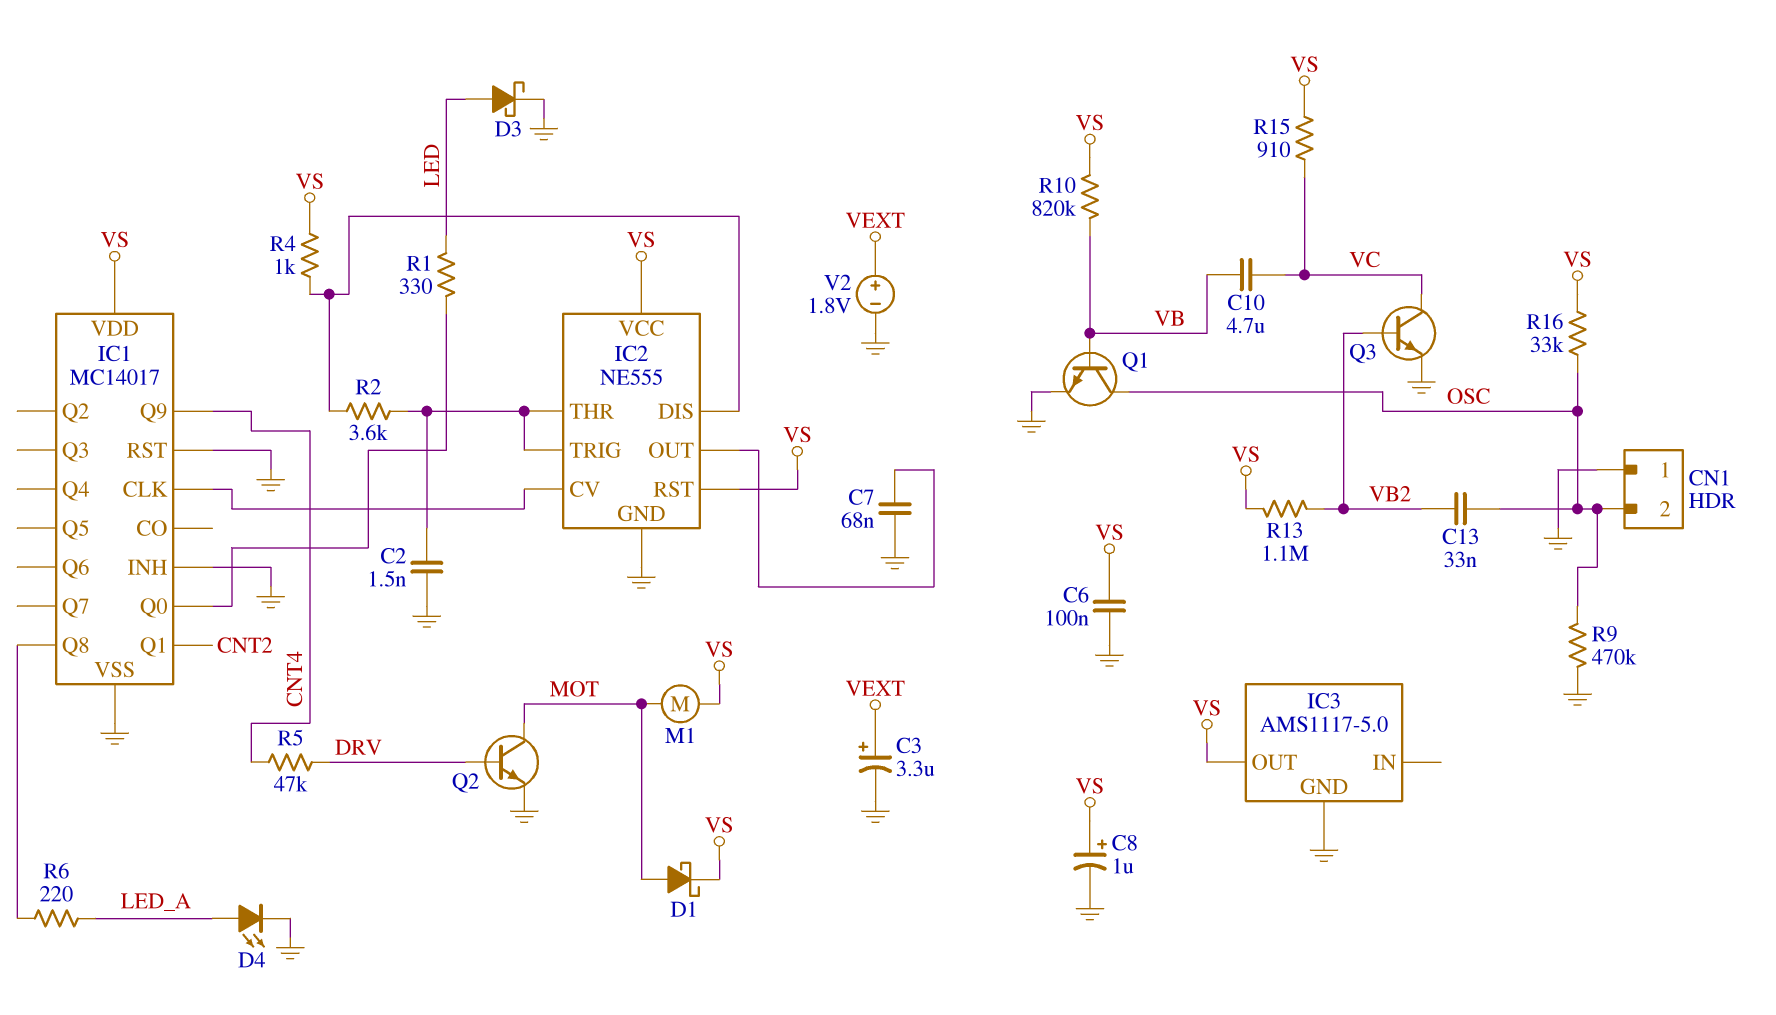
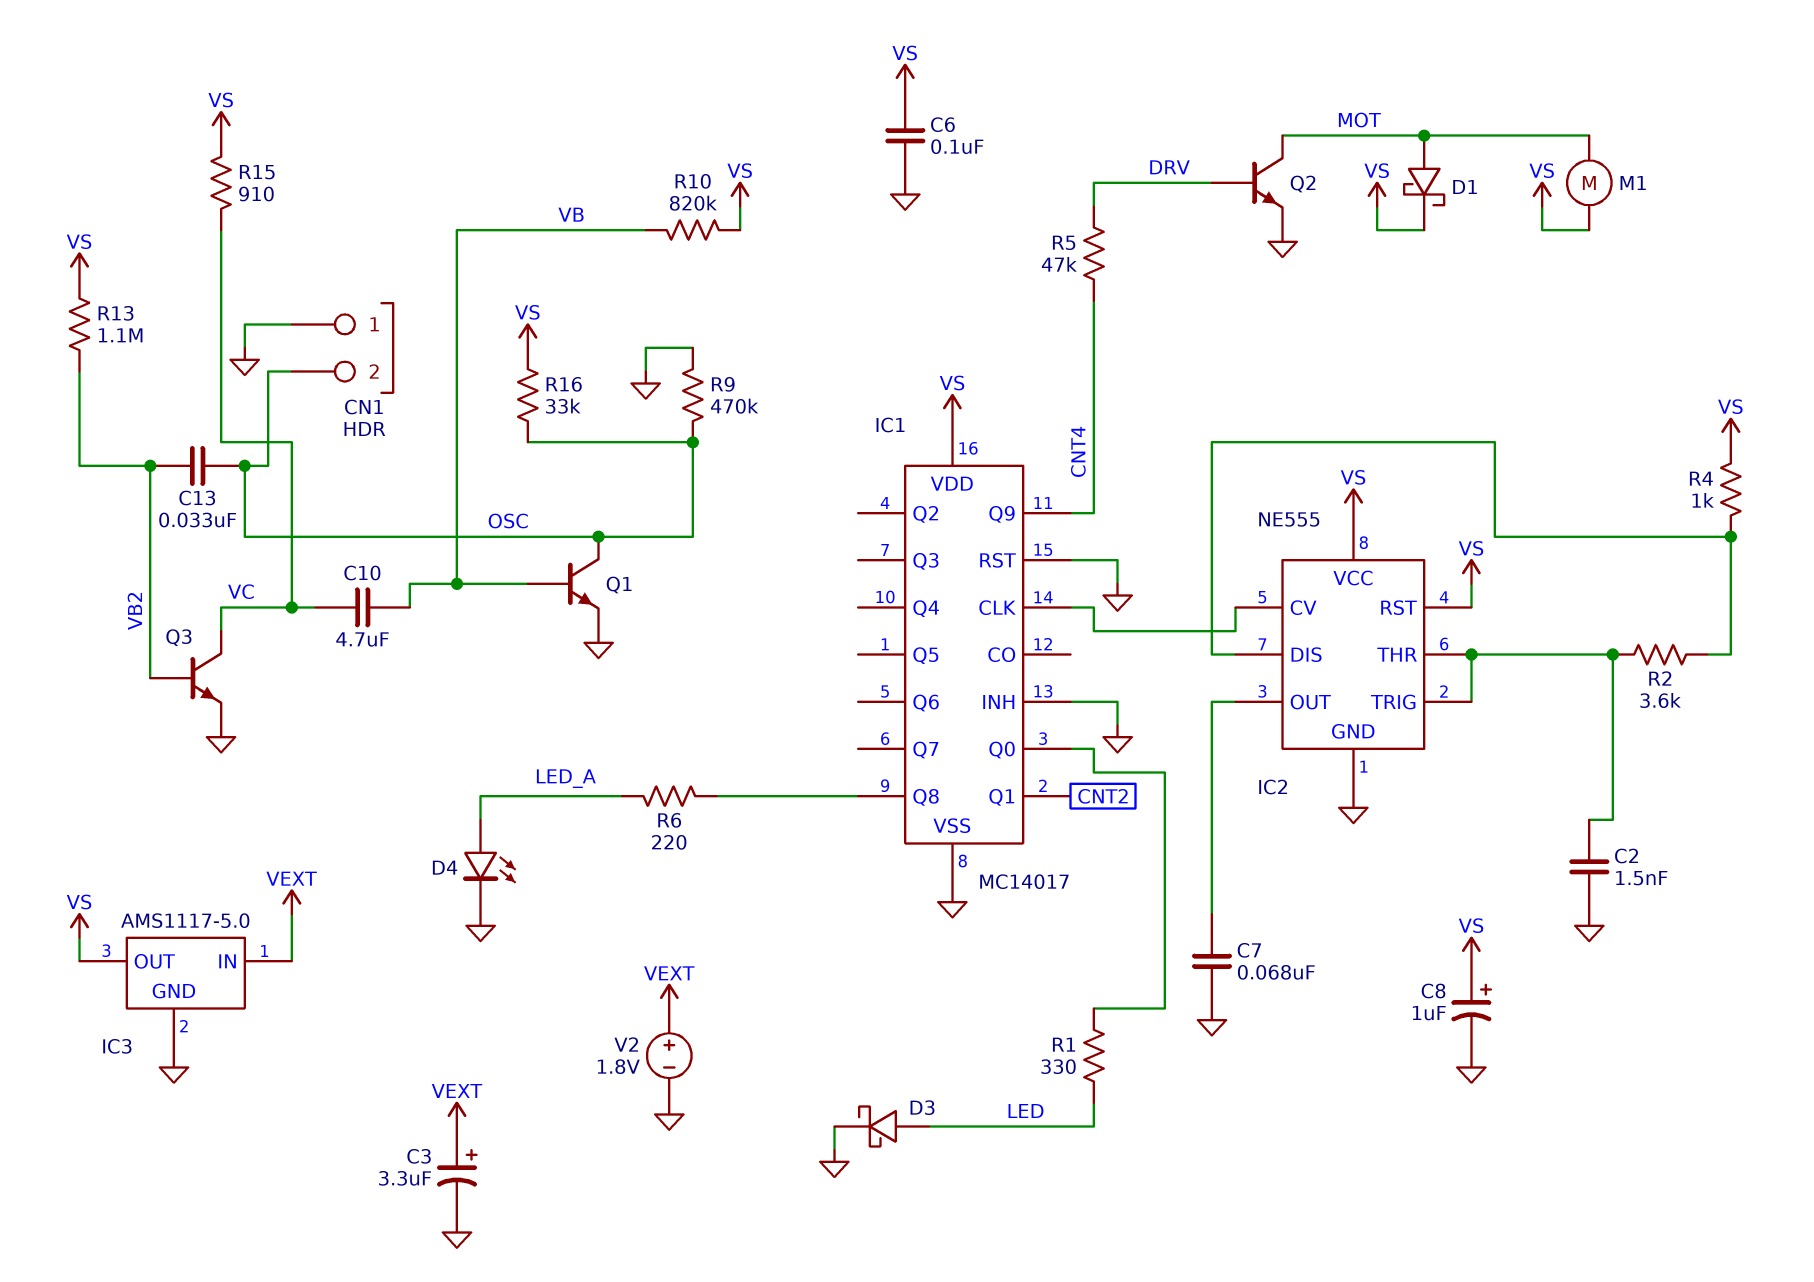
IC3 pin IN: none -> VEXT

